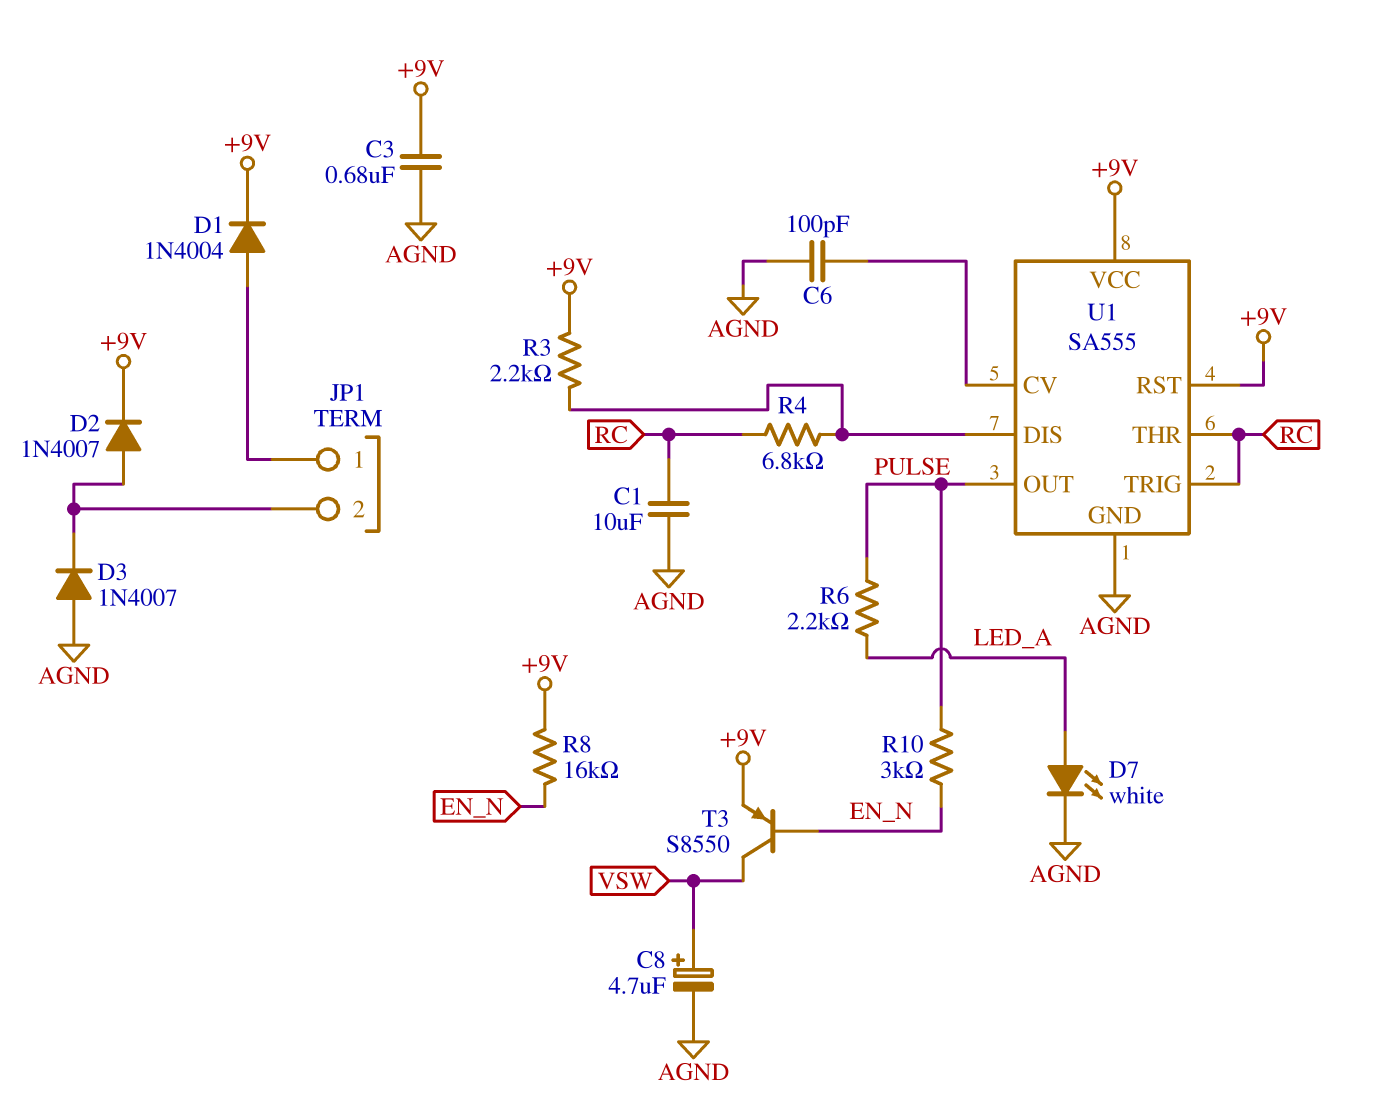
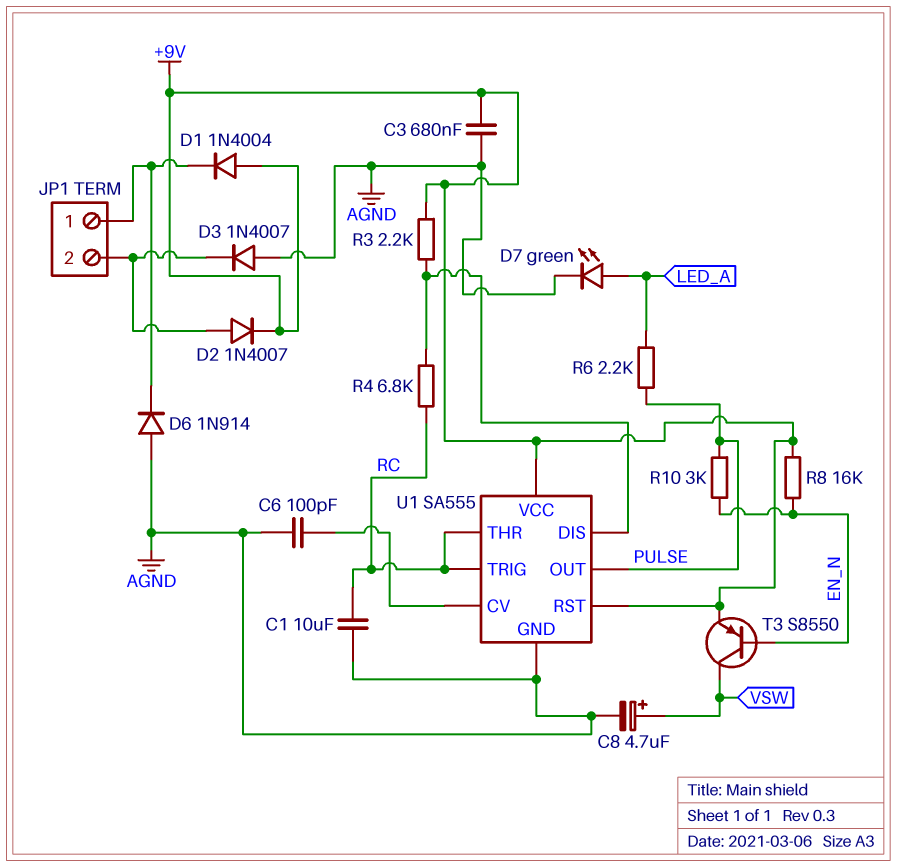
D1: diode 1N4004 (A JP1/1, K +9V) -> diode 1N4004 (A +9V, K JP1/1)
D6: none -> diode 1N914 (A AGND, K JP1/1)
D7: LED white (A LED_A, K AGND) -> LED green (A LED_A, K AGND)

